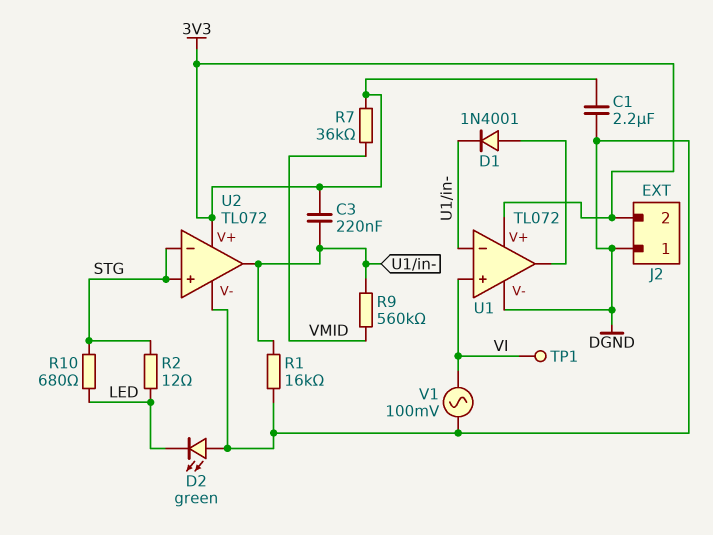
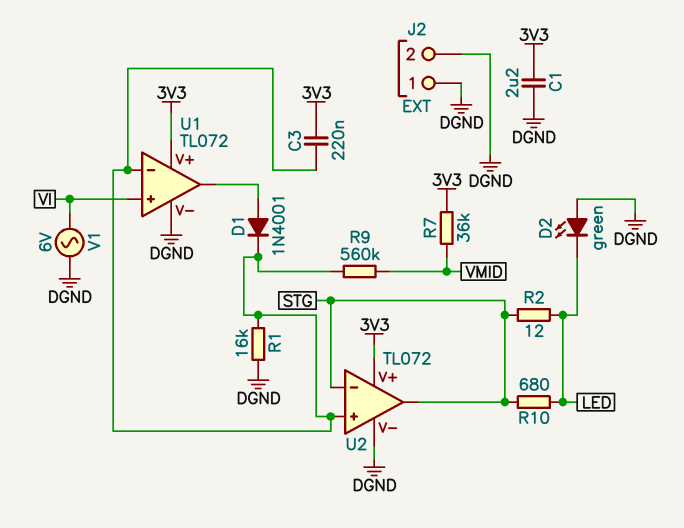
J2 pin 2: 3V3 -> DGND
TP1: test point (VI) -> none
U2 pin in+: STG -> U1/in-
U2 pin out: U1/in- -> STG
V1: AC 100mV (DGND, VI) -> AC 6V (DGND, VI)

